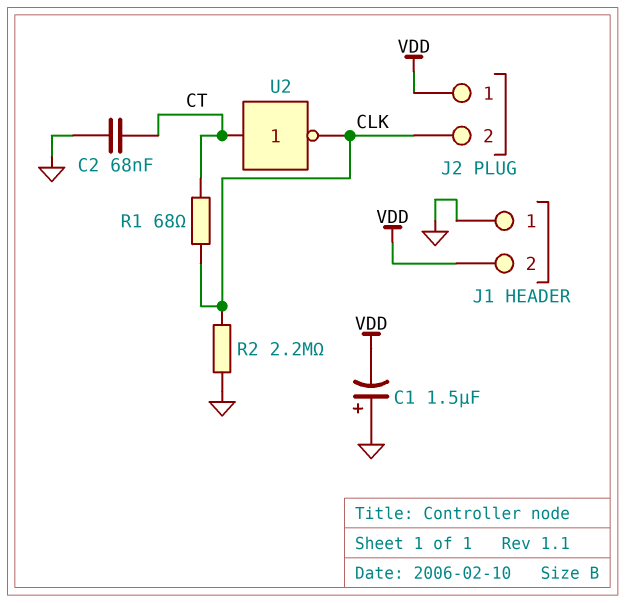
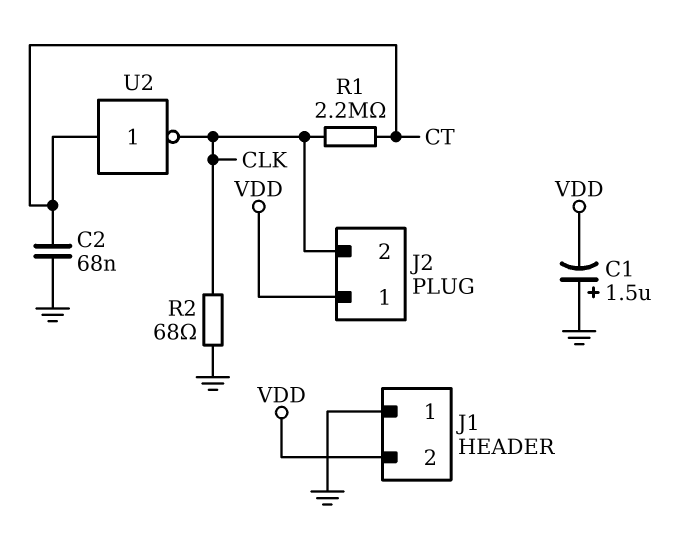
R1: 68 (CLK, CT) -> 2.2M (CLK, CT)
R2: 2.2M (CLK, GND) -> 68 (CLK, GND)

